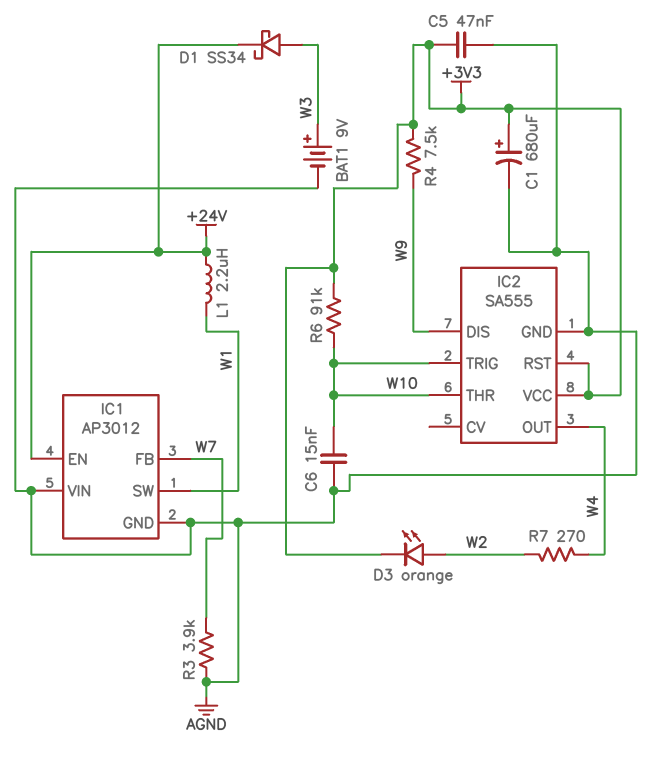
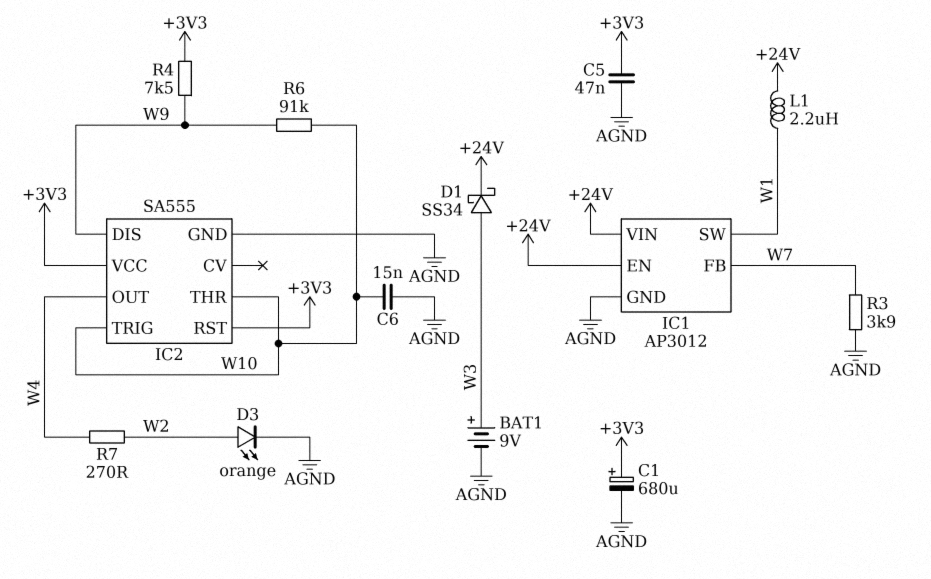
D3: LED orange (A W2, K +3V3) -> LED orange (A W2, K AGND)
IC1 pin VIN: AGND -> +24V
R6: 91k (+3V3, W10) -> 91k (W9, W10)

